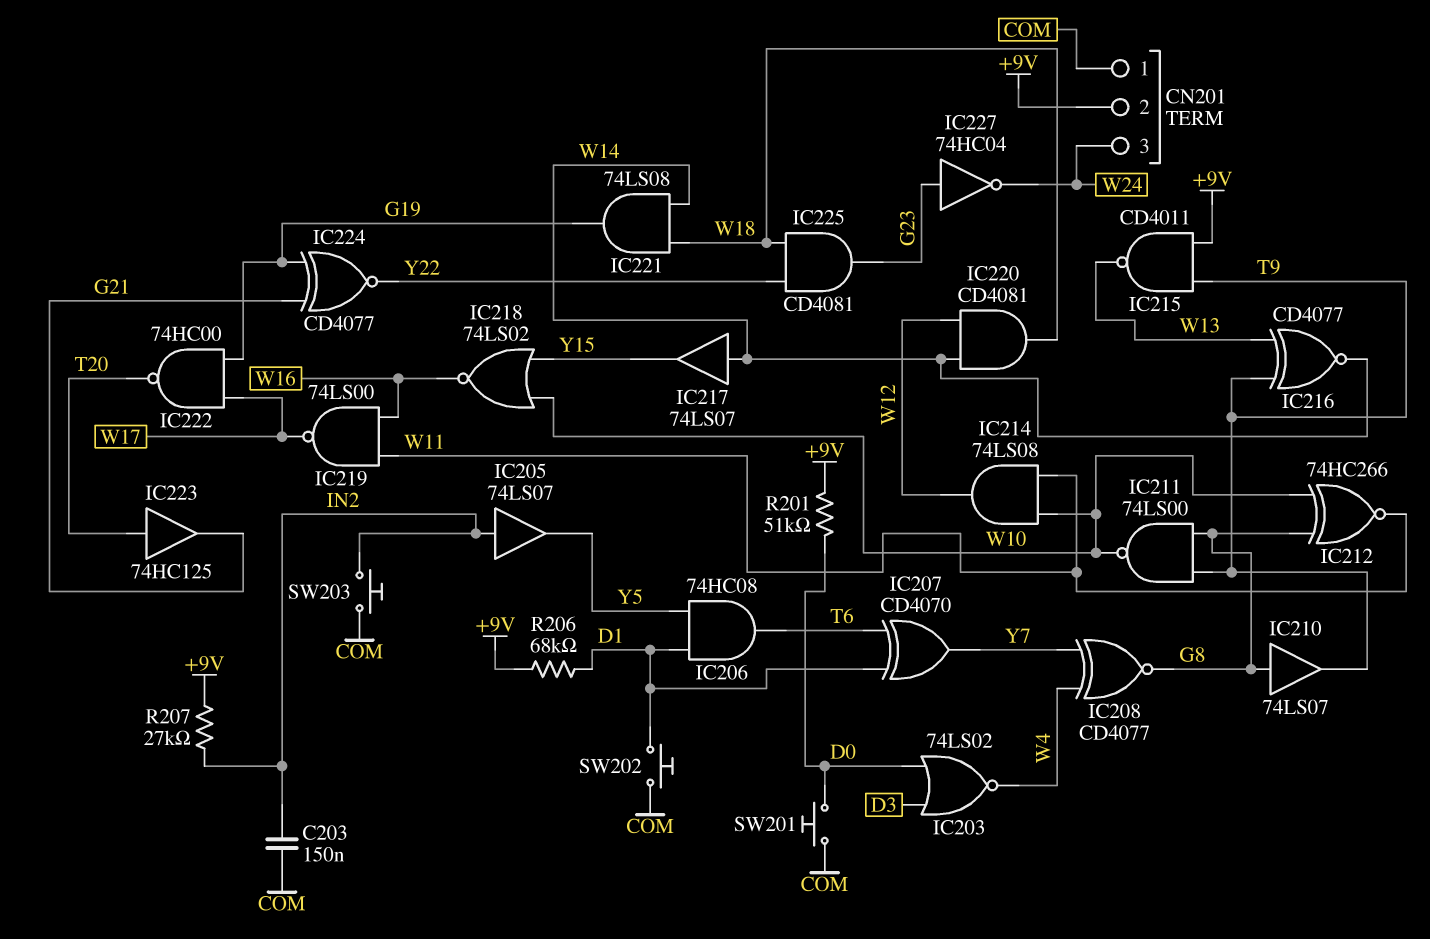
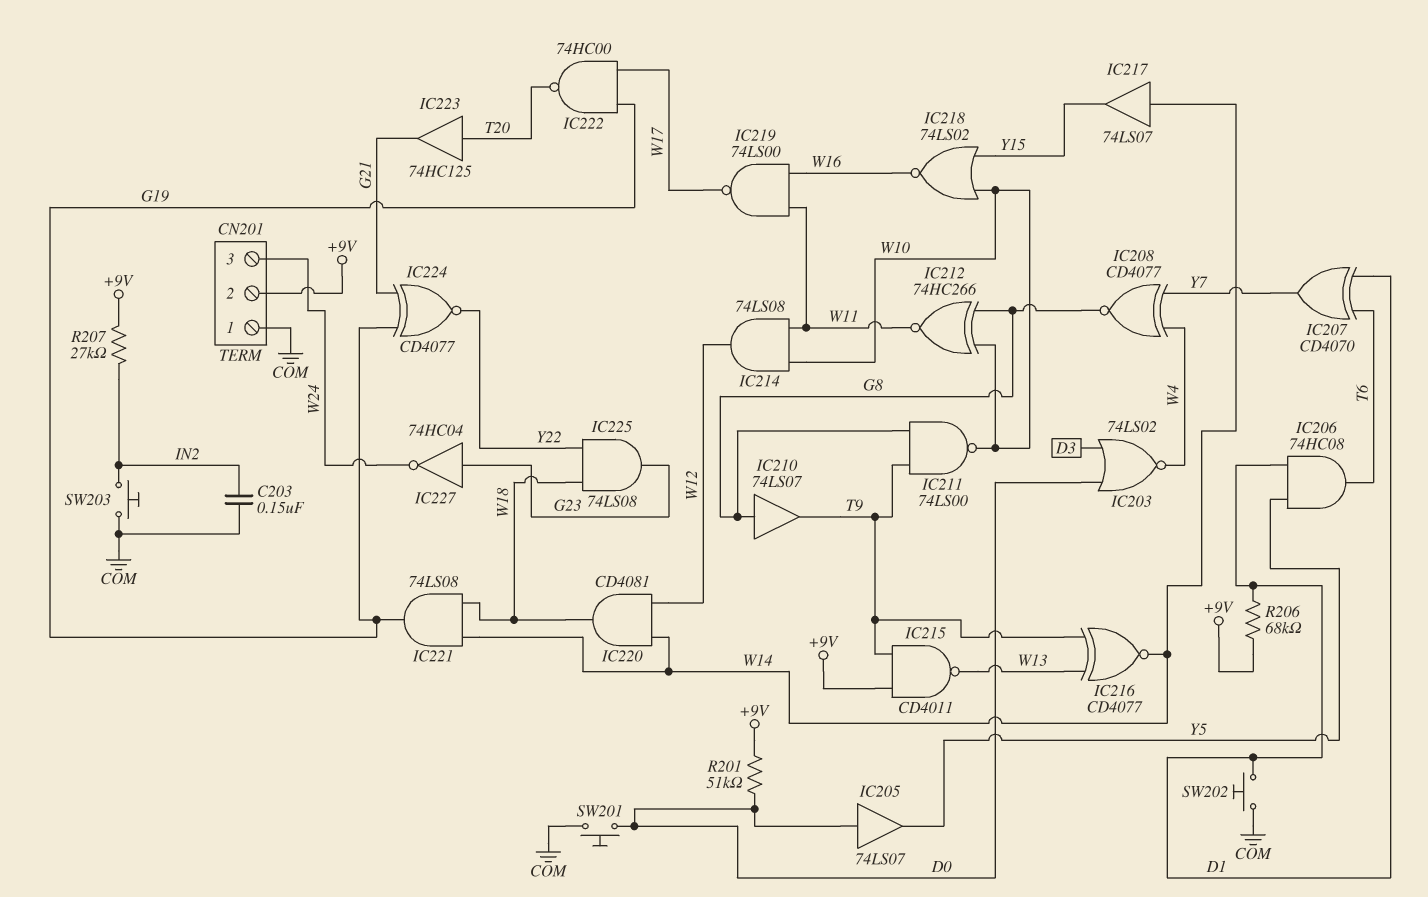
IC205: buffer 74LS07 (in IN2, out Y5) -> buffer 74LS07 (in D0, out Y5)
IC225: AND CD4081 (in W18, in Y22, out G23) -> AND 74LS08 (in W18, in Y22, out G23)

